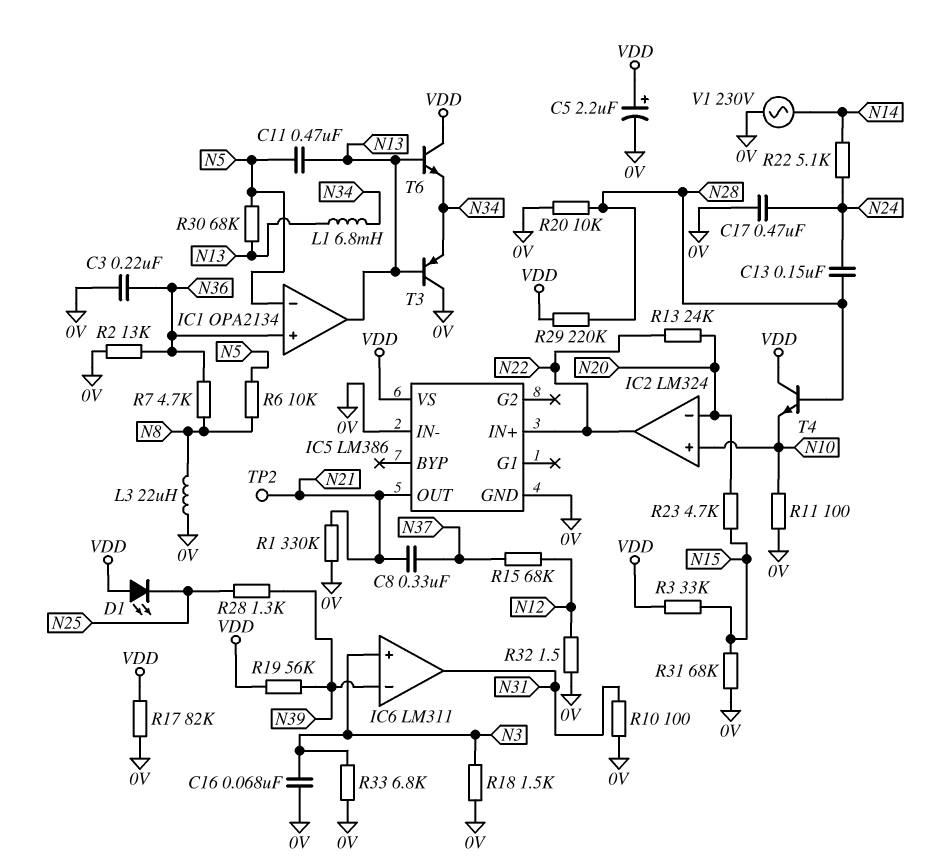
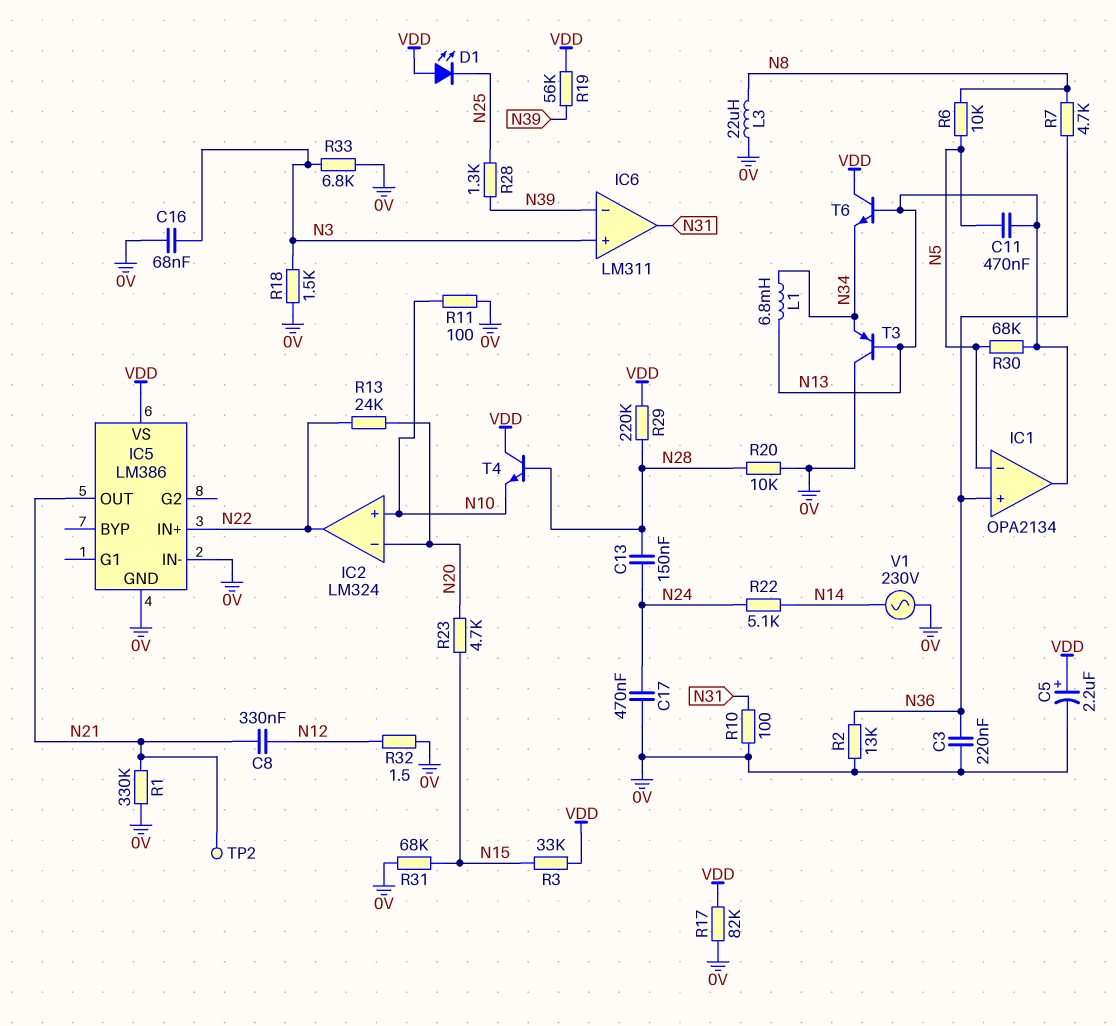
C8: 330nF (N21, N37) -> 330nF (N12, N21)
R15: 68k (N12, N37) -> none

